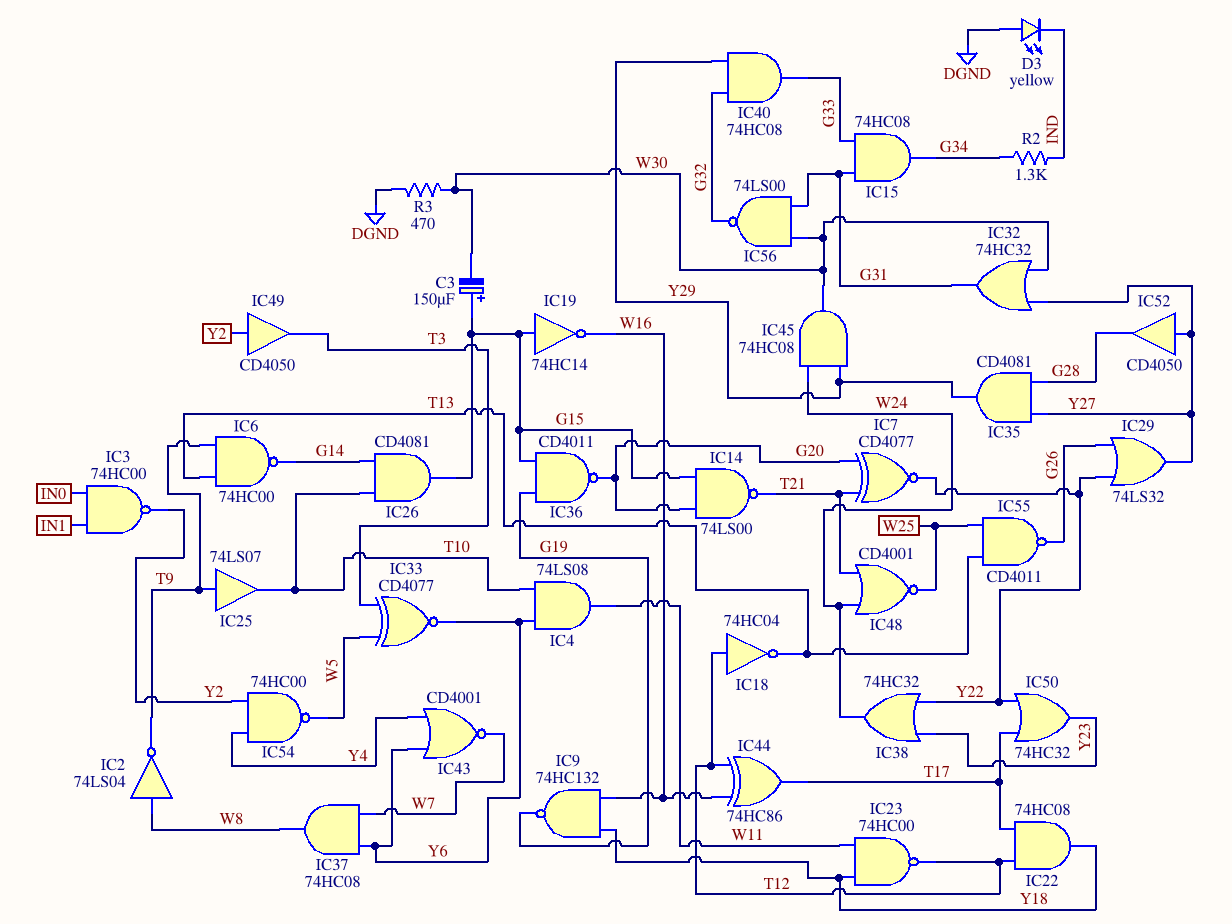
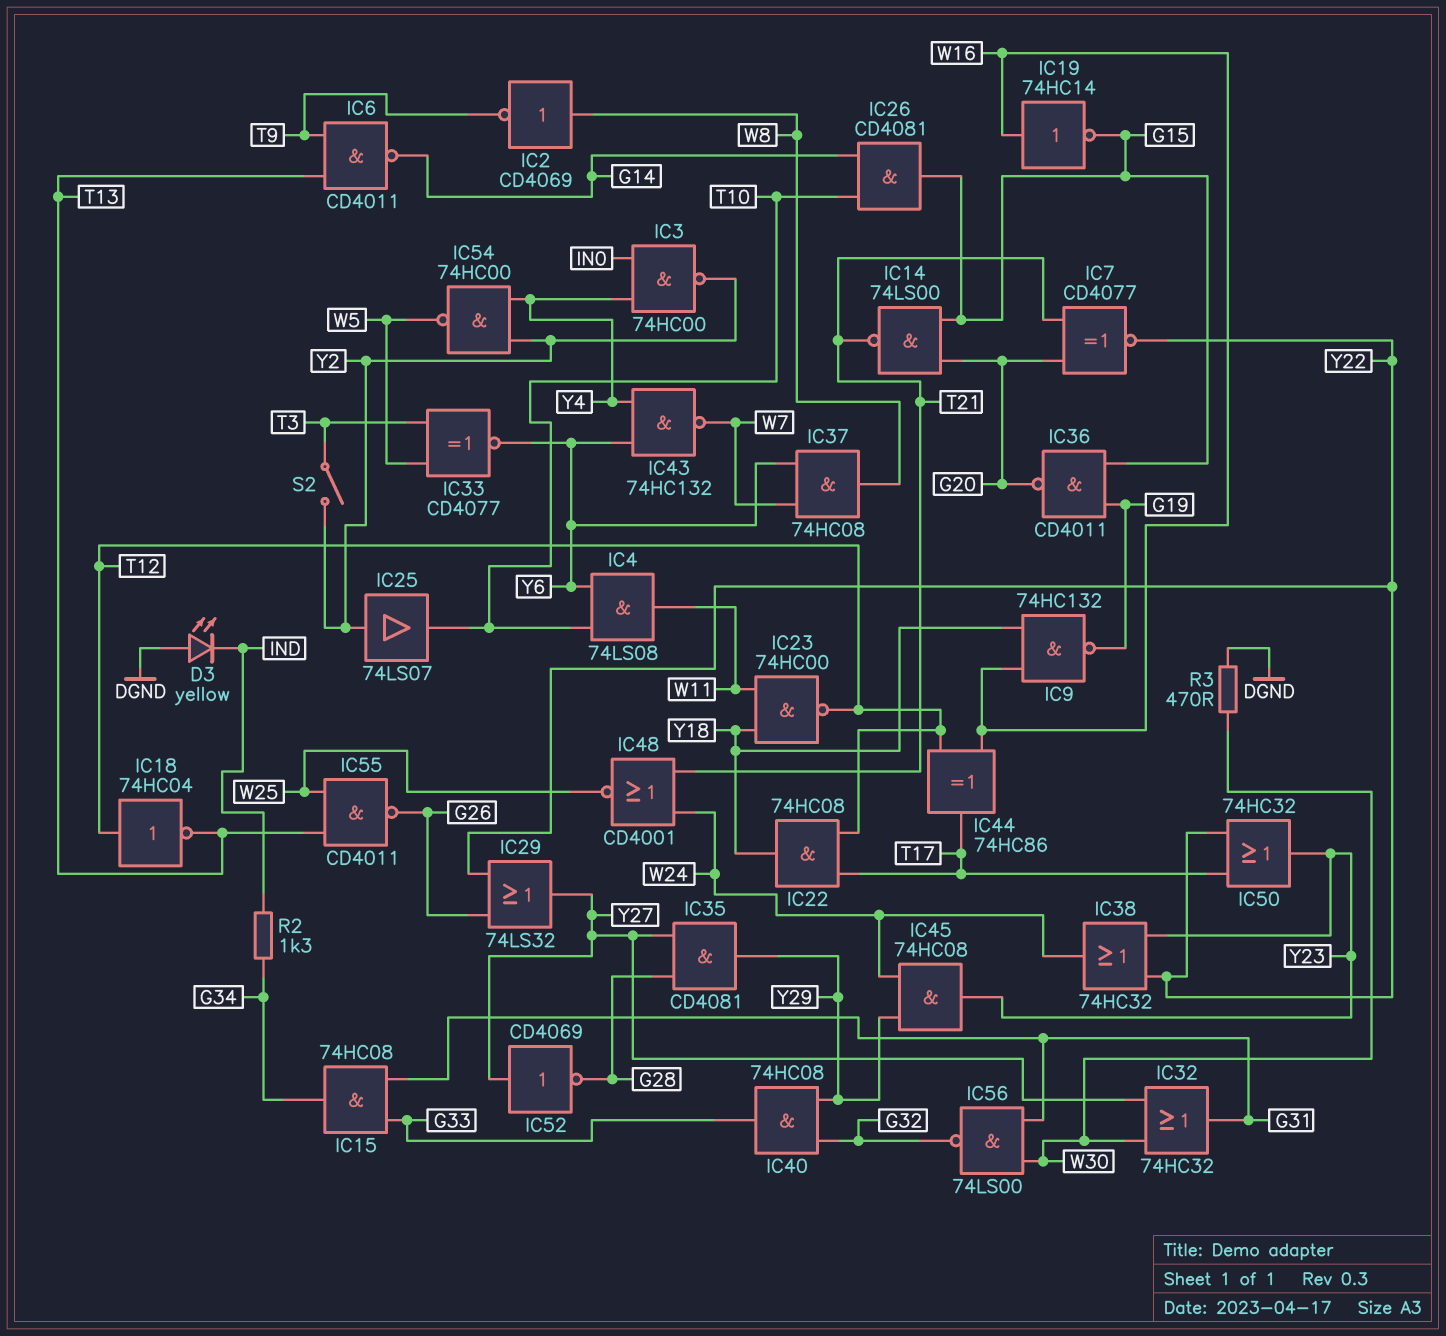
C3: 150uF (plus G15, minus W30) -> none
IC2: NOT 74LS04 (in W8, out T9) -> NOT CD4069 (in W8, out T9)
IC3: NAND 74HC00 (in IN0, in IN1, out Y2) -> NAND 74HC00 (in IN0, in Y4, out Y2)
IC6: NAND 74HC00 (in T9, in T13, out G14) -> NAND CD4011 (in T9, in T13, out G14)
IC19: NOT 74HC14 (in G15, out W16) -> NOT 74HC14 (in W16, out G15)
IC25: buffer 74LS07 (in T9, out T10) -> buffer 74LS07 (in Y2, out T10)
IC43: NOR CD4001 (in Y4, in Y6, out W7) -> NAND 74HC132 (in Y4, in Y6, out W7)
IC45: AND 74HC08 (in W24, in Y29, out W30) -> AND 74HC08 (in W24, in Y29, out Y23)
IC49: buffer CD4050 (in Y2, out T3) -> none
IC52: buffer CD4050 (in Y27, out G28) -> NOT CD4069 (in Y27, out G28)
S2: none -> switch (T3, Y2)

